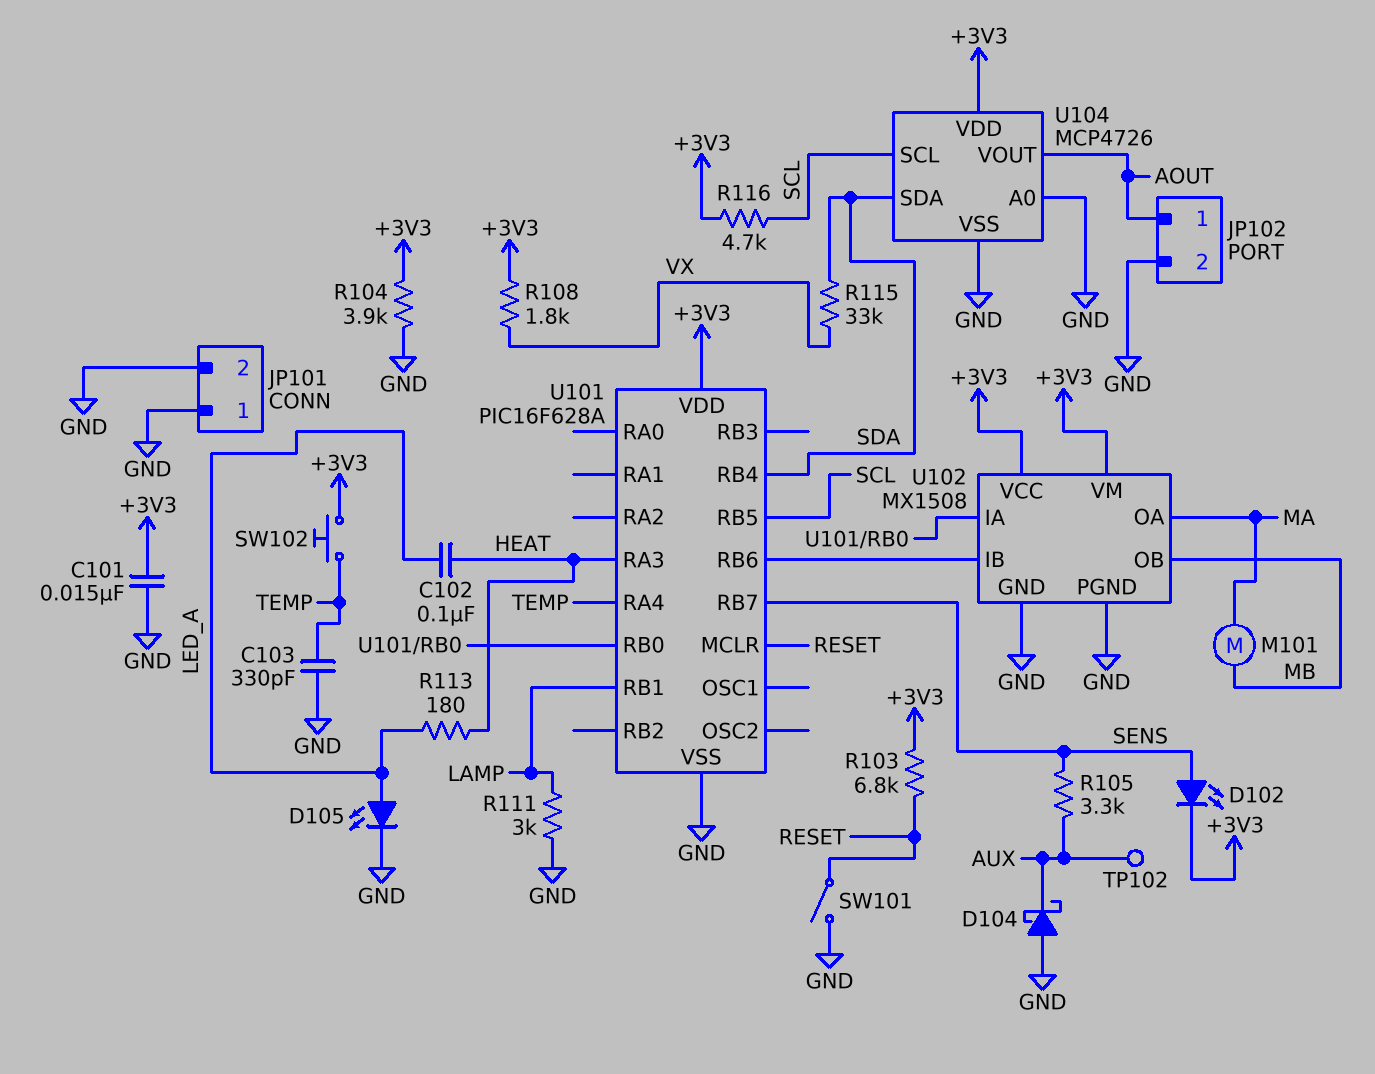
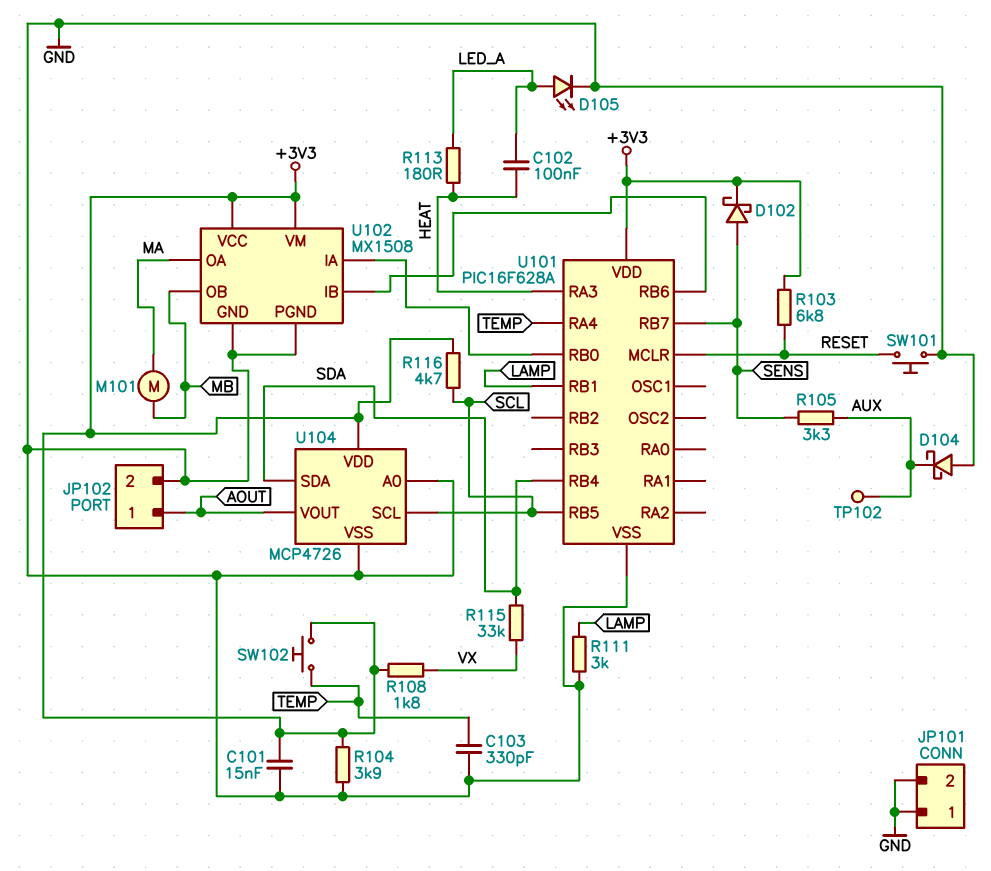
D102: LED (A SENS, K +3V3) -> schottky (A SENS, K +3V3)
SW101: switch (GND, RESET) -> button (GND, RESET)

